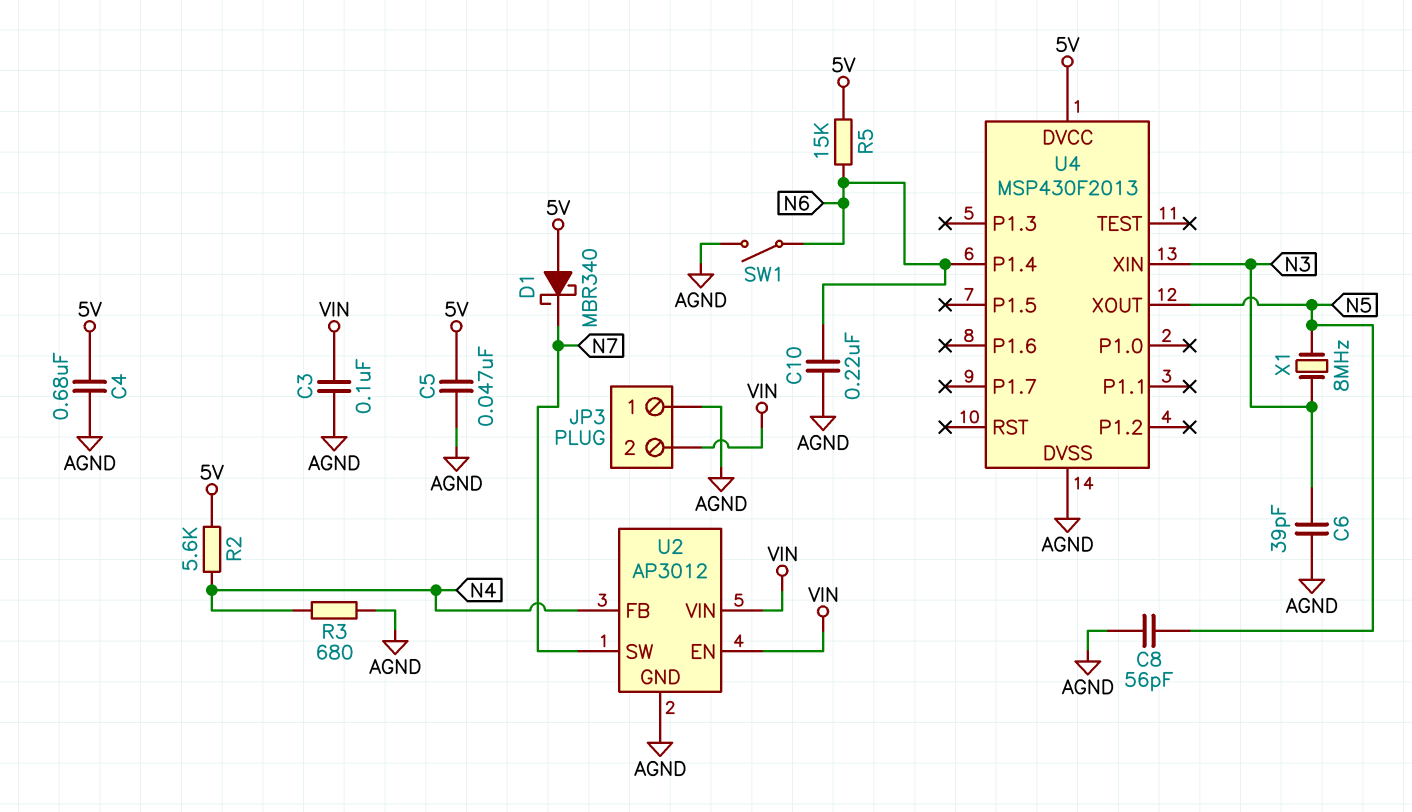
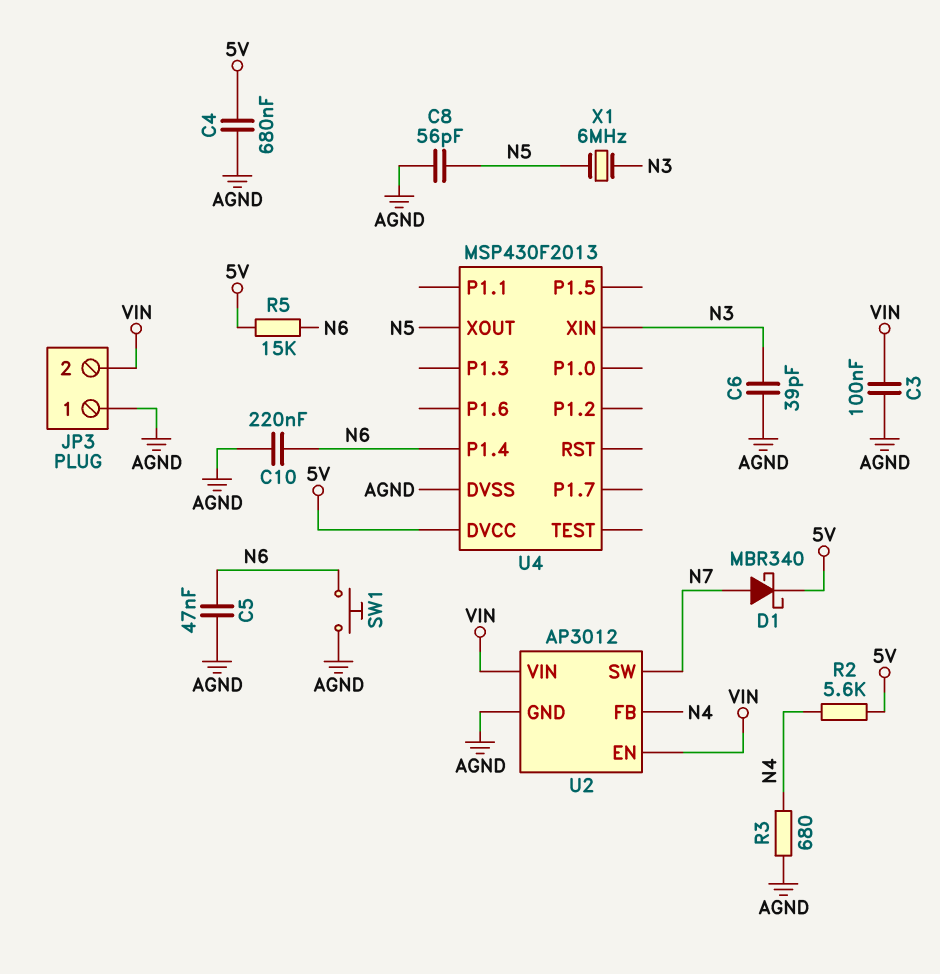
C5: 47nF (5V, AGND) -> 47nF (AGND, N6)
D1: schottky MBR340 (A 5V, K N7) -> schottky MBR340 (A N7, K 5V)
SW1: switch (AGND, N6) -> button (AGND, N6)
X1: 8MHz (N3, N5) -> 6MHz (N3, N5)

